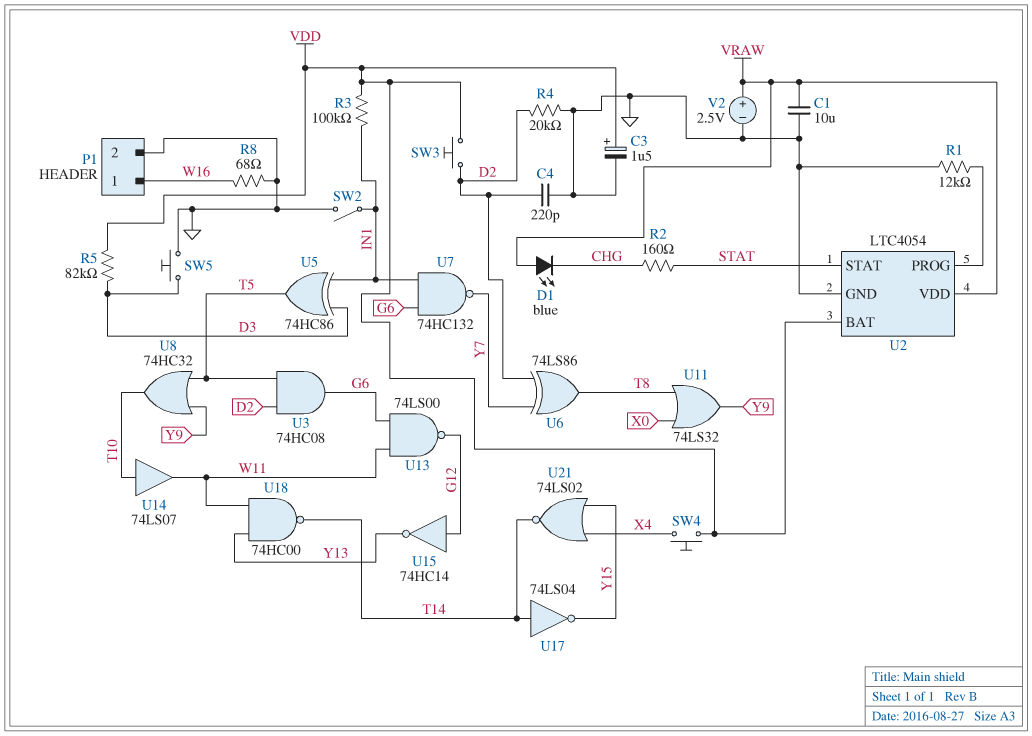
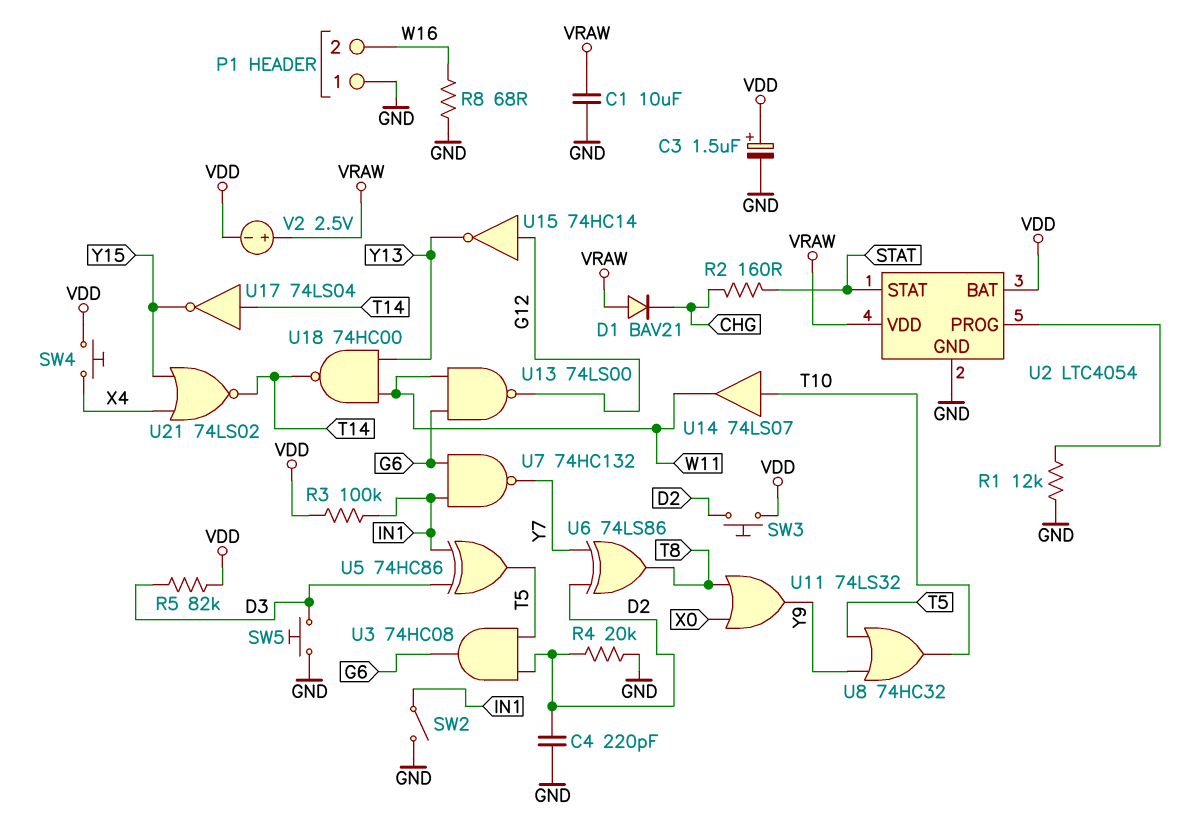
D1: LED blue (A VRAW, K CHG) -> diode BAV21 (A VRAW, K CHG)
P1 pin 1: W16 -> GND
P1 pin 2: GND -> W16
V2: 2.5V (plus VRAW, minus GND) -> 2.5V (plus VRAW, minus VDD)

